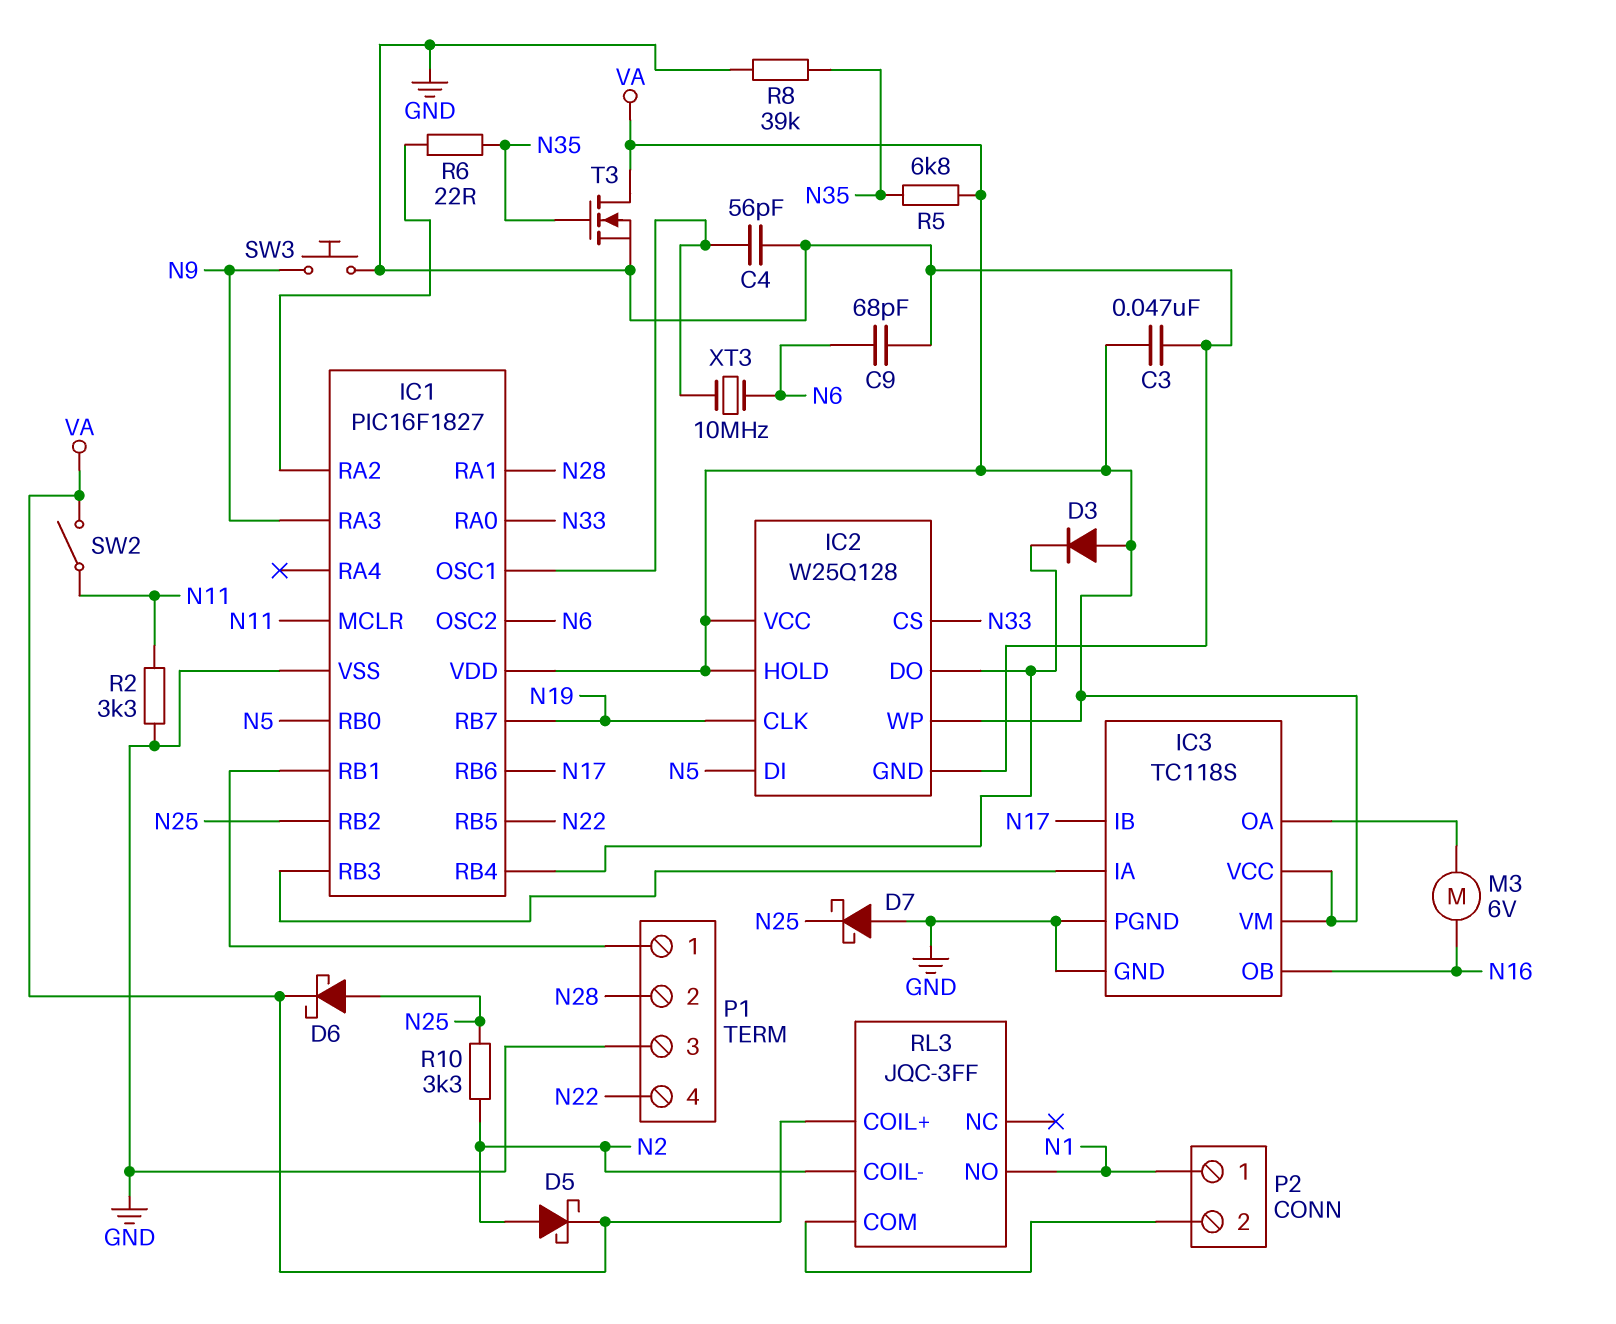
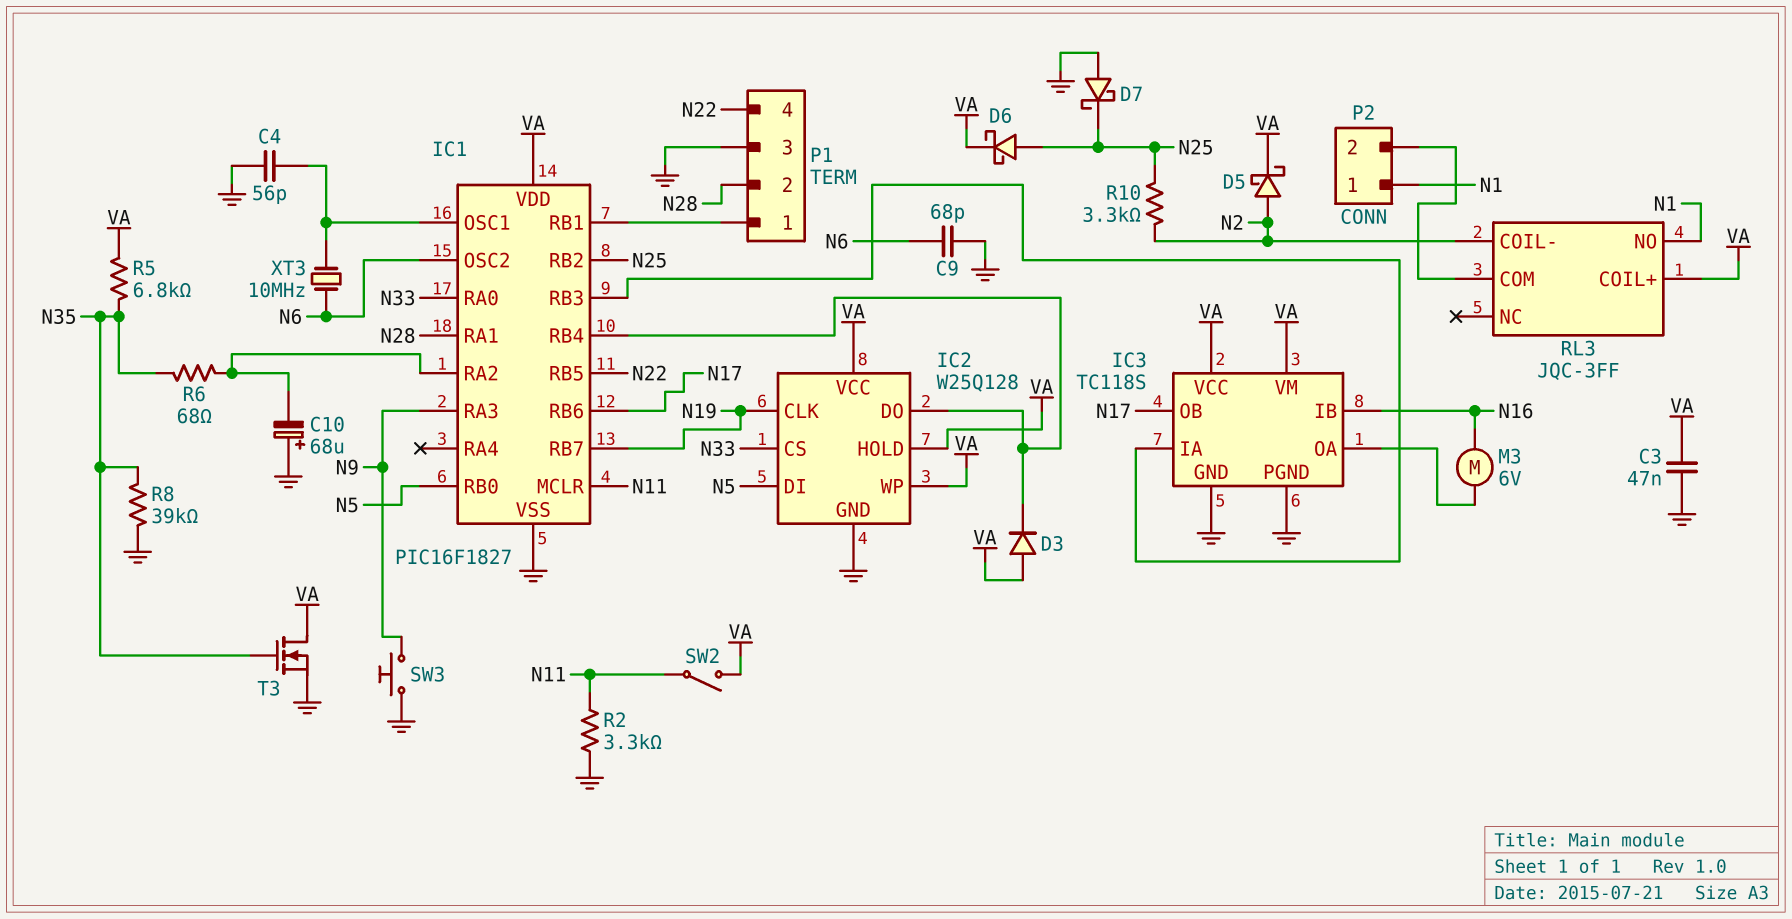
C10: none -> 68uF (plus GND, minus IC1/RA2)
IC3 pin IB: N17 -> N16
IC3 pin OB: N16 -> N17
R6: 22 (IC1/RA2, N35) -> 68 (IC1/RA2, N35)

